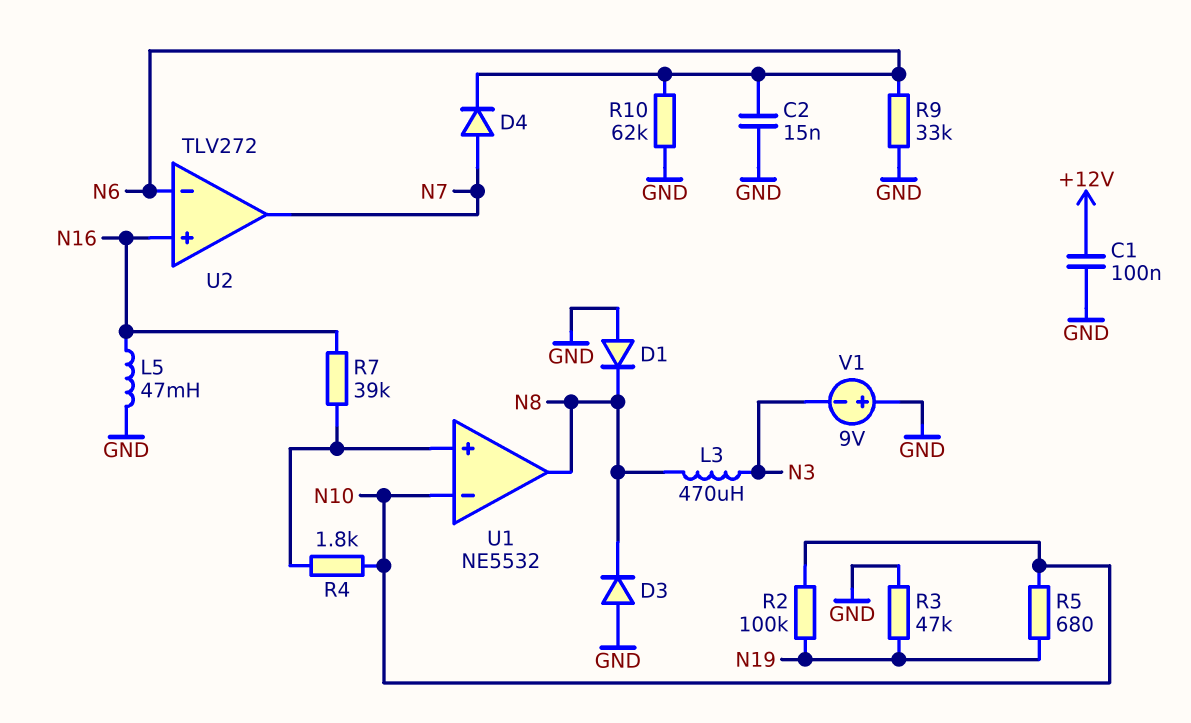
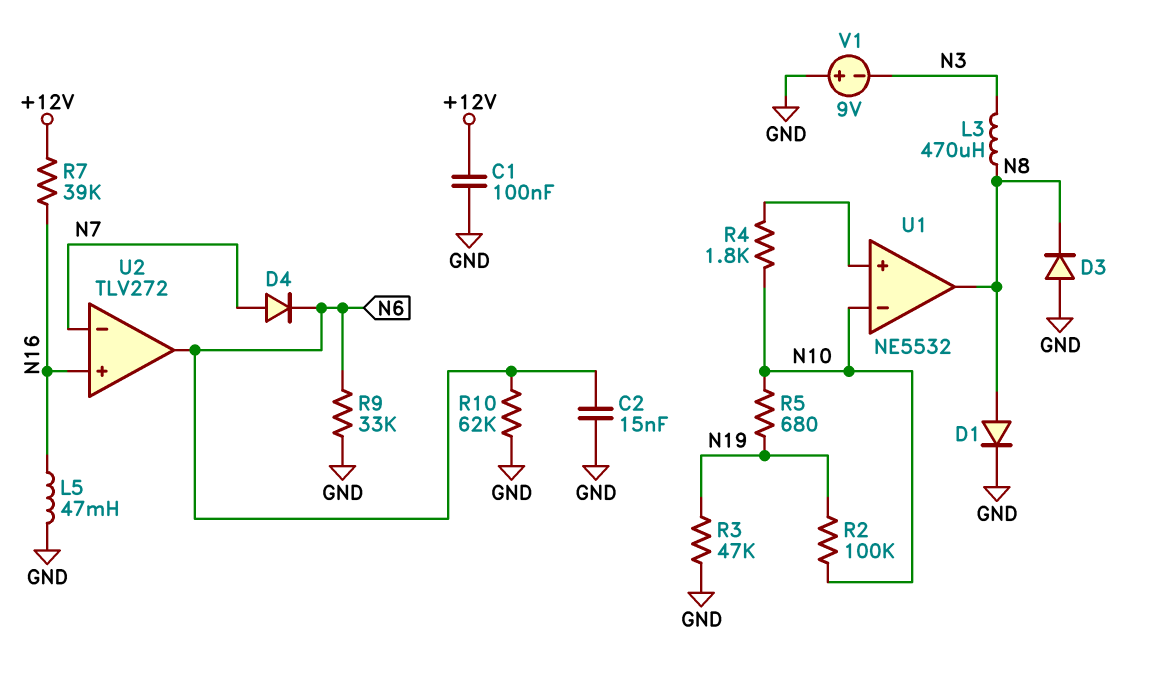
D1: diode (A GND, K N8) -> diode (A N8, K GND)
R7: 39k (N16, U1/in+) -> 39k (+12V, N16)
U2 pin in-: N6 -> N7
U2 pin out: N7 -> N6

